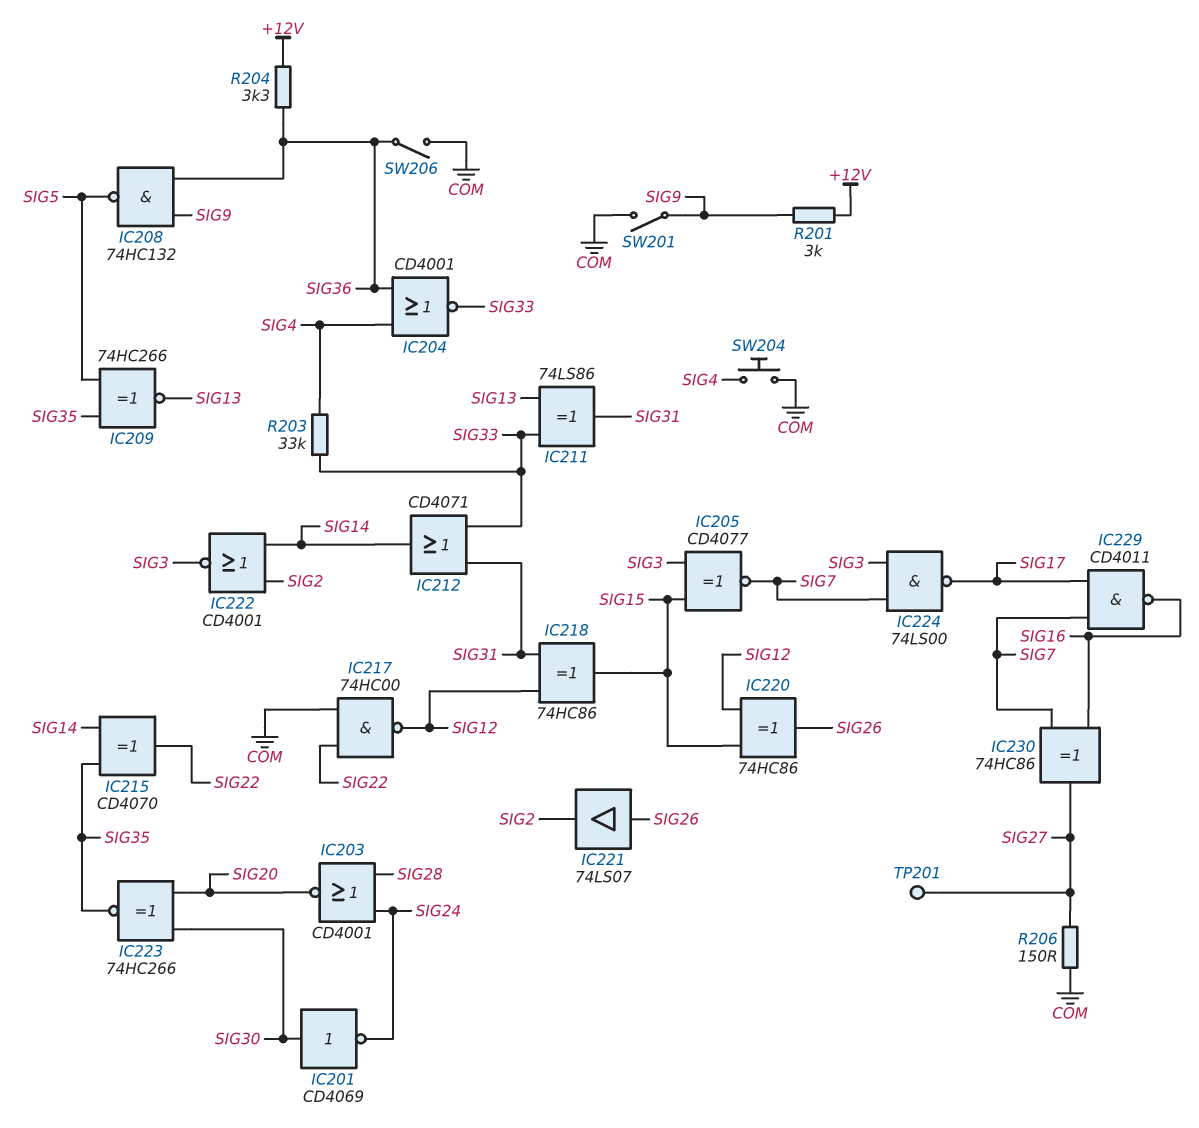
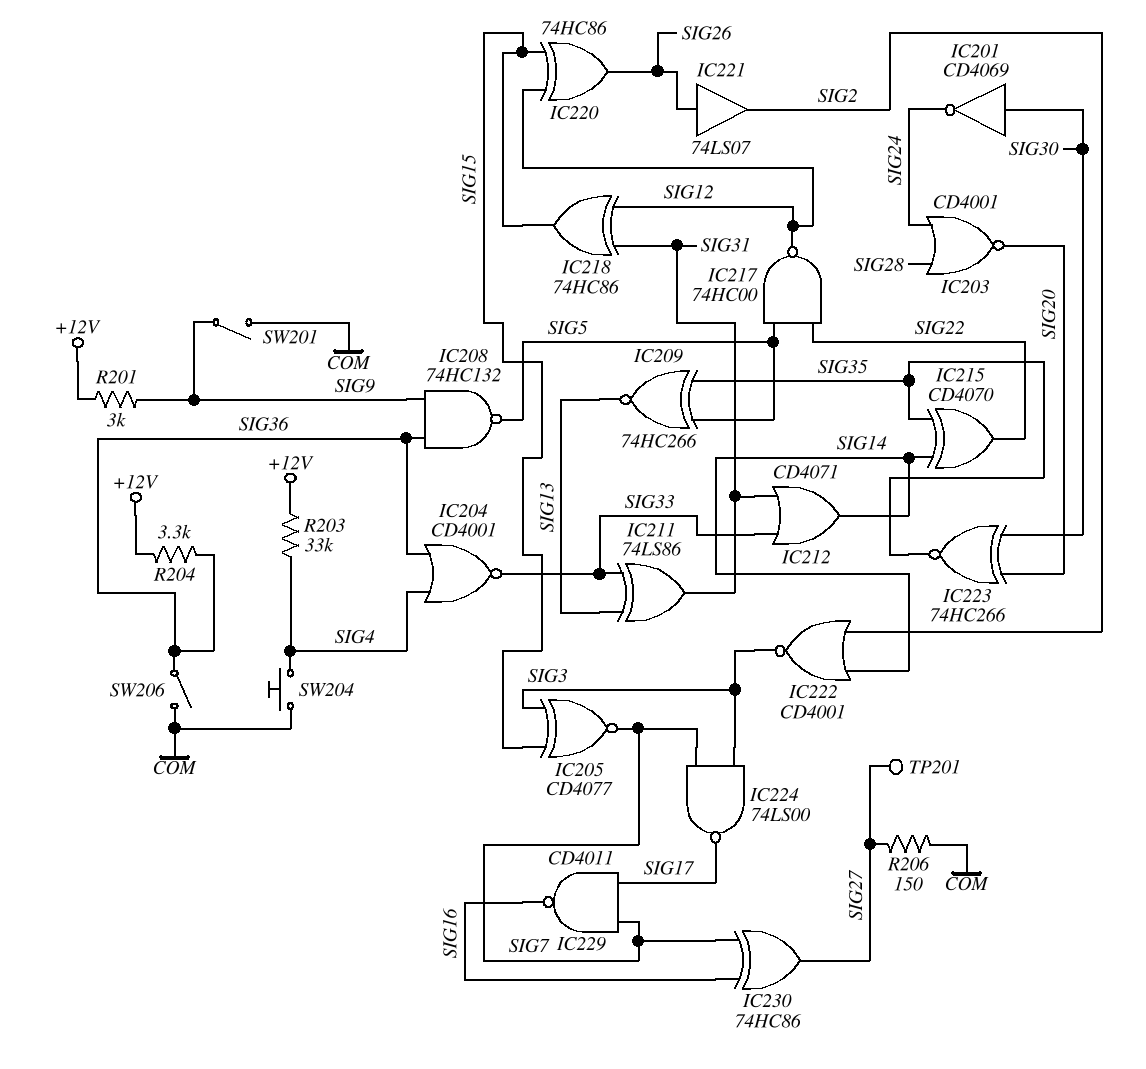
IC217: NAND 74HC00 (in COM, in SIG22, out SIG12) -> NAND 74HC00 (in SIG5, in SIG22, out SIG12)
R203: 33k (SIG4, SIG33) -> 33k (+12V, SIG4)

